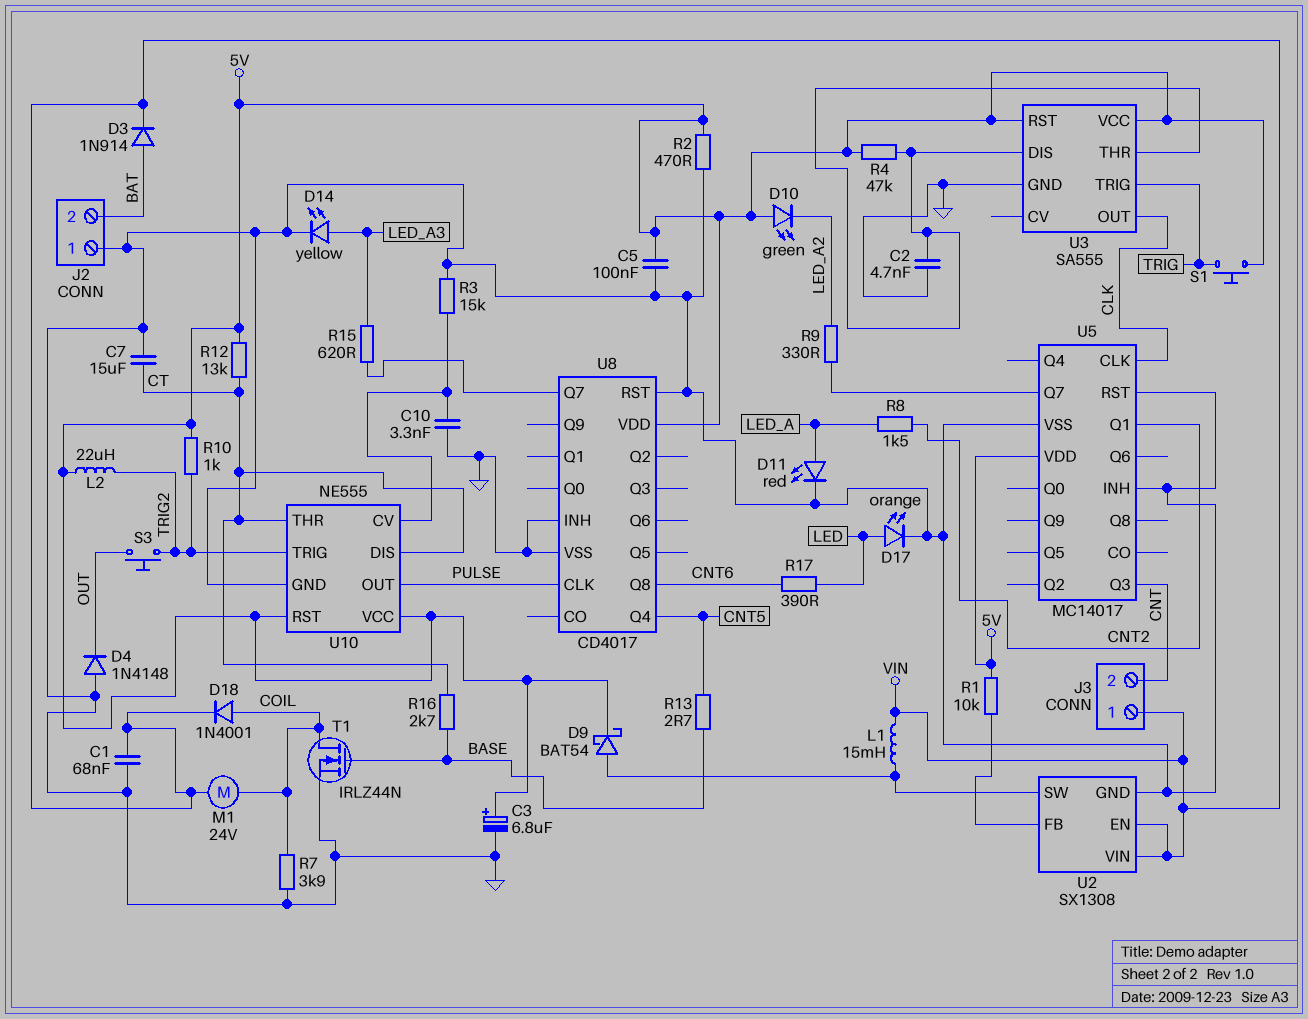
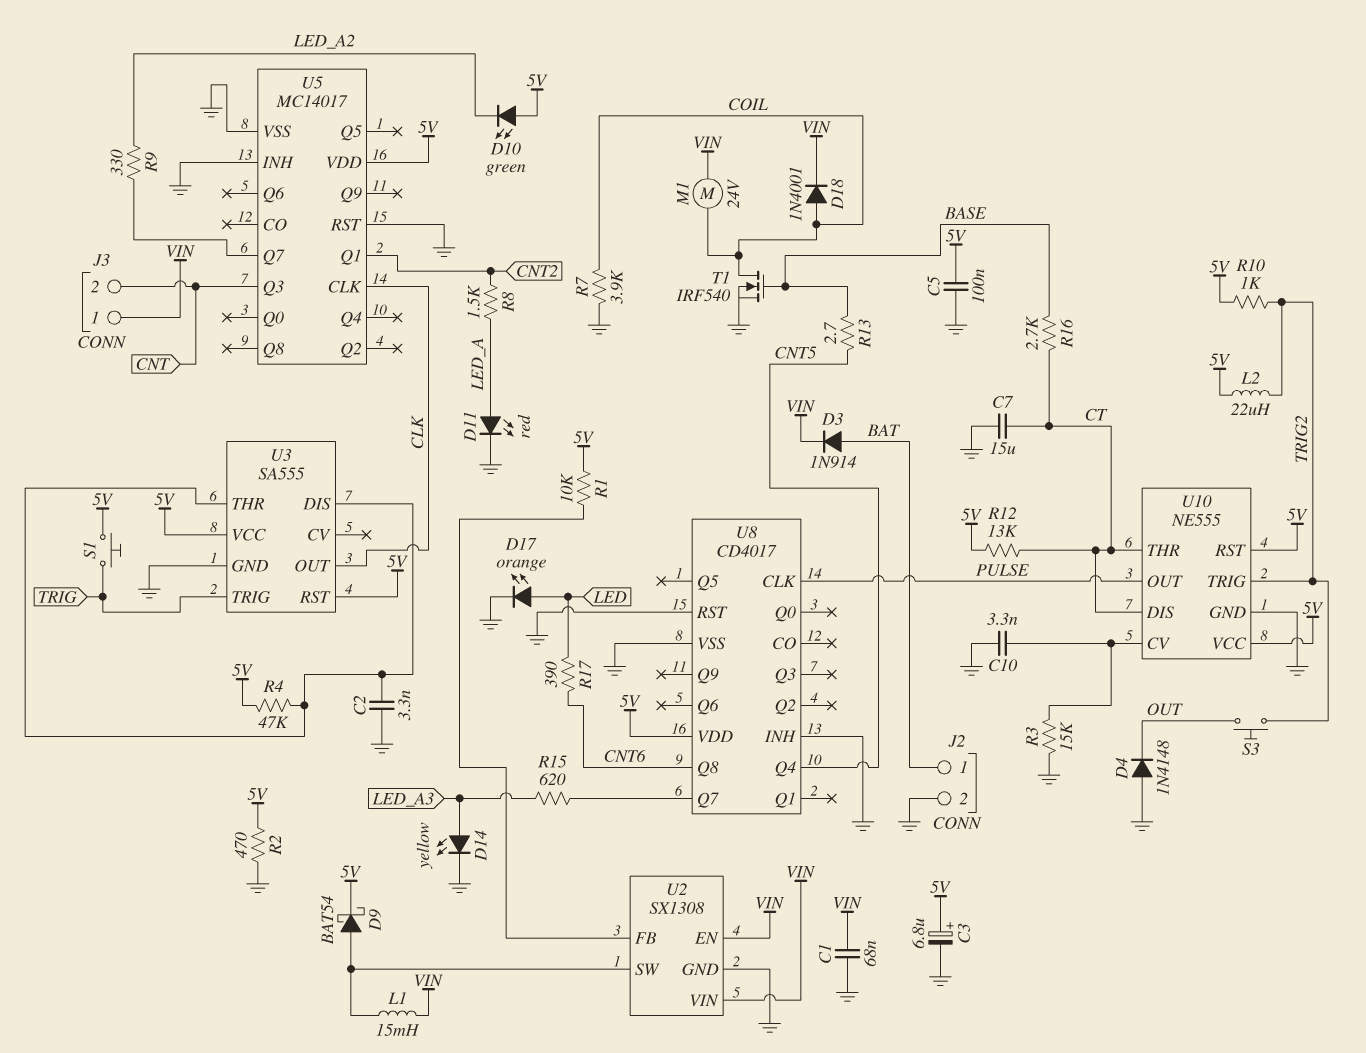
C2: 4.7nF (GND, U3/DIS) -> 3.3nF (GND, U3/DIS)
J2 pin 1: GND -> BAT
J2 pin 2: BAT -> GND
T1: NMOS IRLZ44N (G BASE, D COIL, S GND) -> NMOS IRF540 (G BASE, D COIL, S GND)

